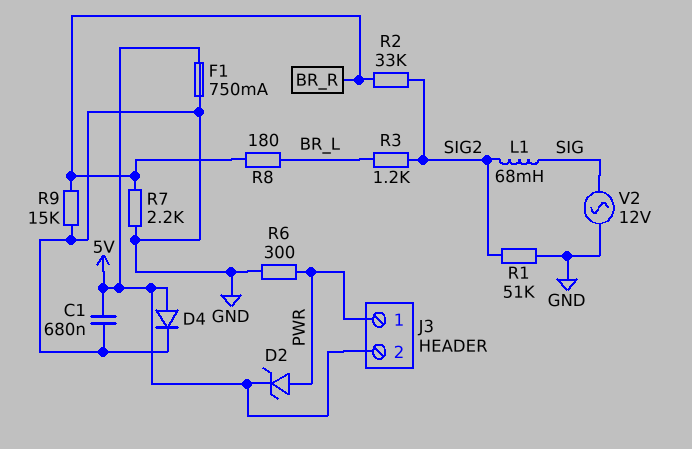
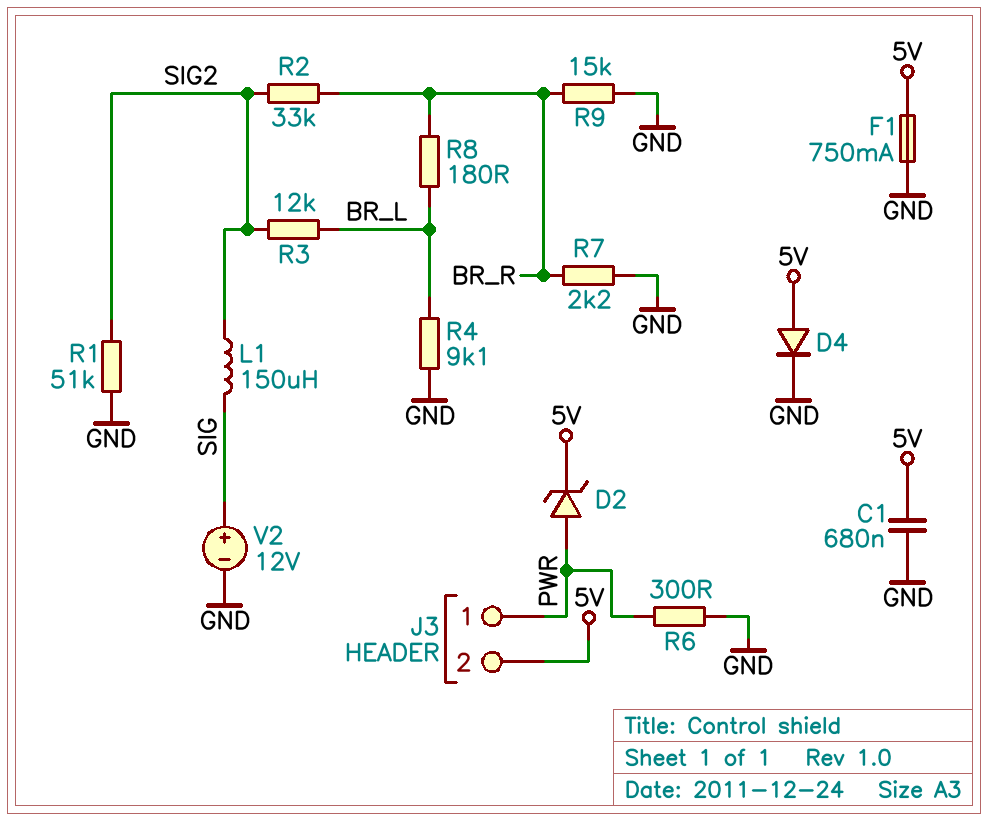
L1: 68mH (SIG, SIG2) -> 150uH (SIG, SIG2)
R3: 1.2k (BR_L, SIG2) -> 12k (BR_L, SIG2)
R4: none -> 9.1k (BR_L, GND)
V2: AC 12V (GND, SIG) -> 12V (plus SIG, minus GND)

